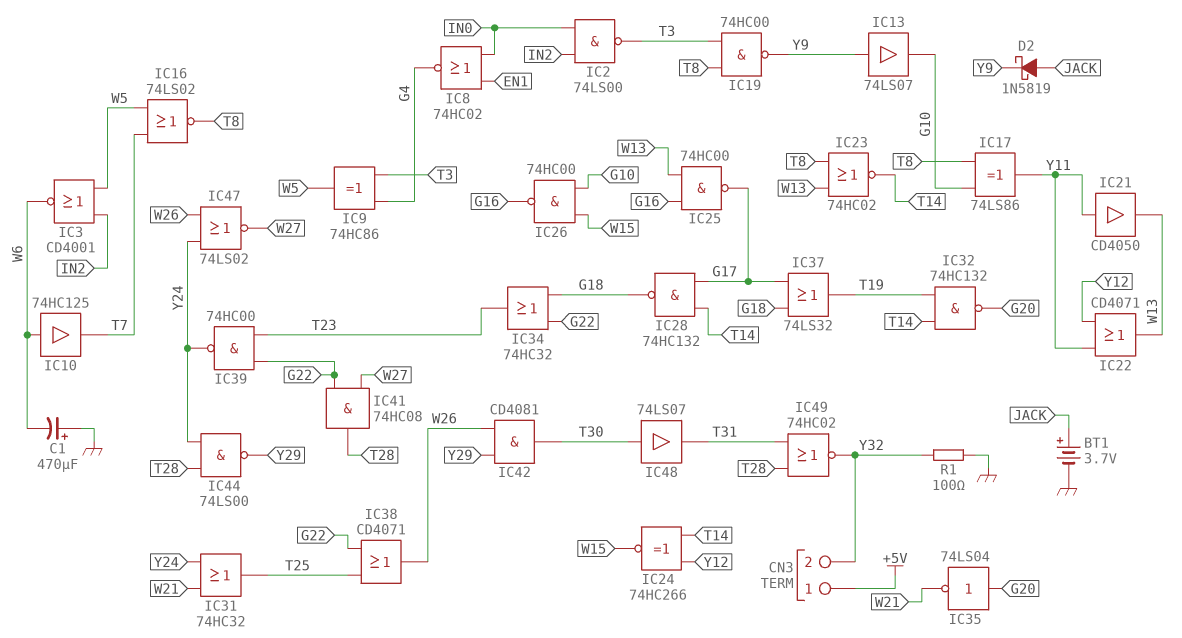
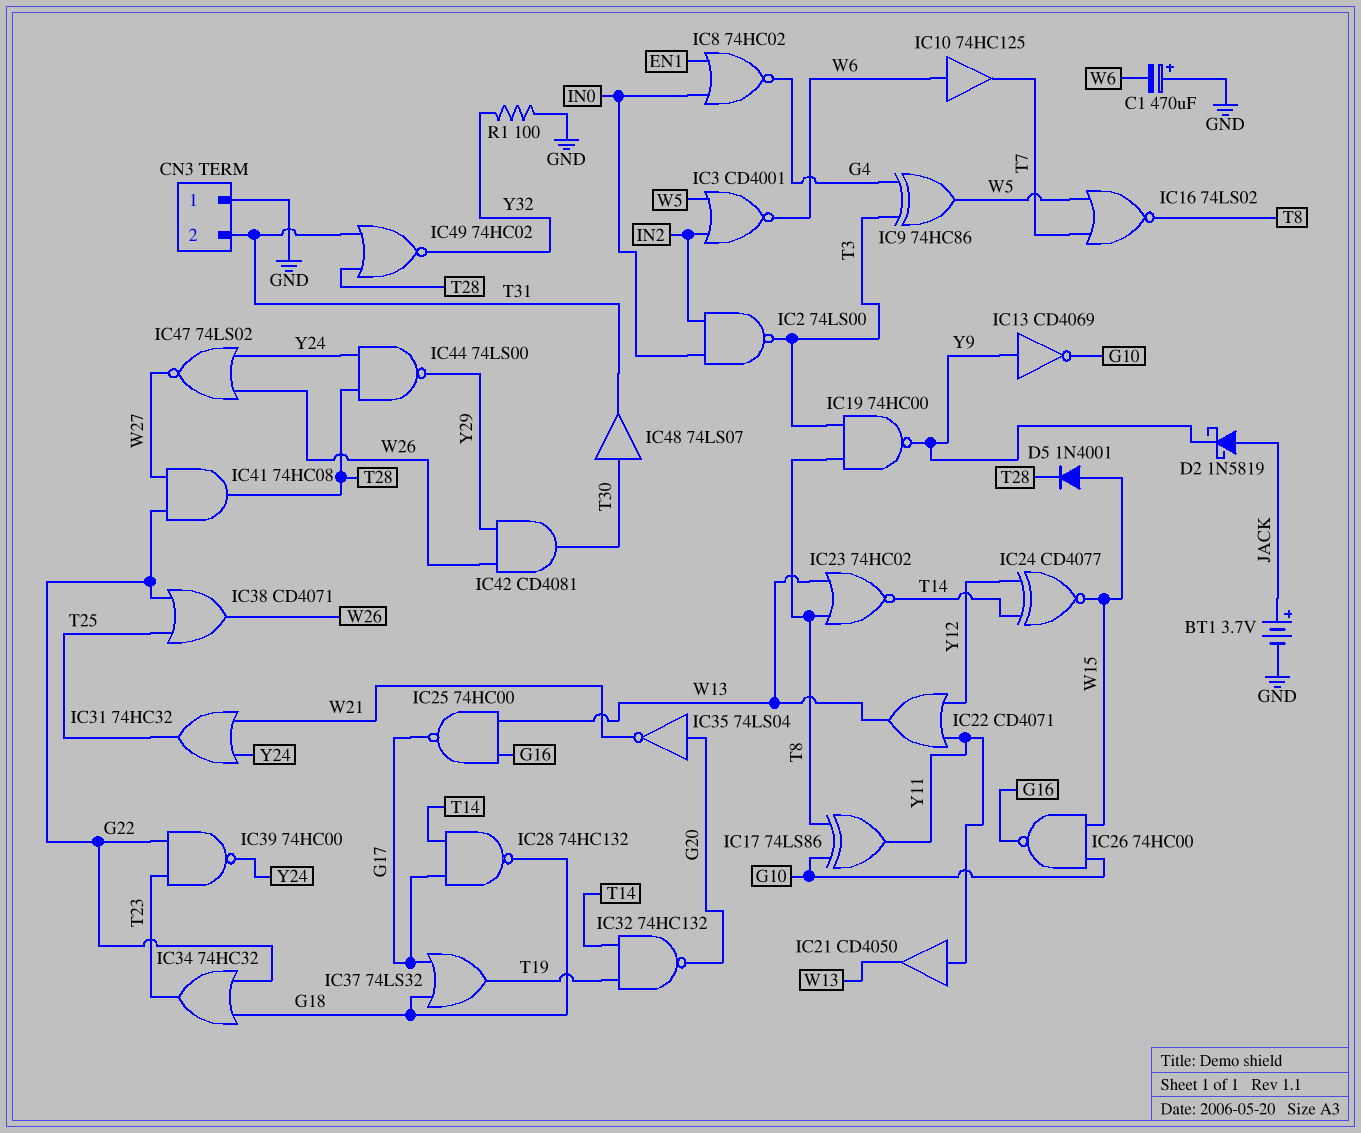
CN3 pin 1: +5V -> GND
CN3 pin 2: Y32 -> T31
D5: none -> diode 1N4001 (A W15, K T28)
IC13: buffer 74LS07 (in Y9, out G10) -> NOT CD4069 (in Y9, out G10)
IC24: XNOR 74HC266 (in T14, in Y12, out W15) -> XNOR CD4077 (in T14, in Y12, out W15)

